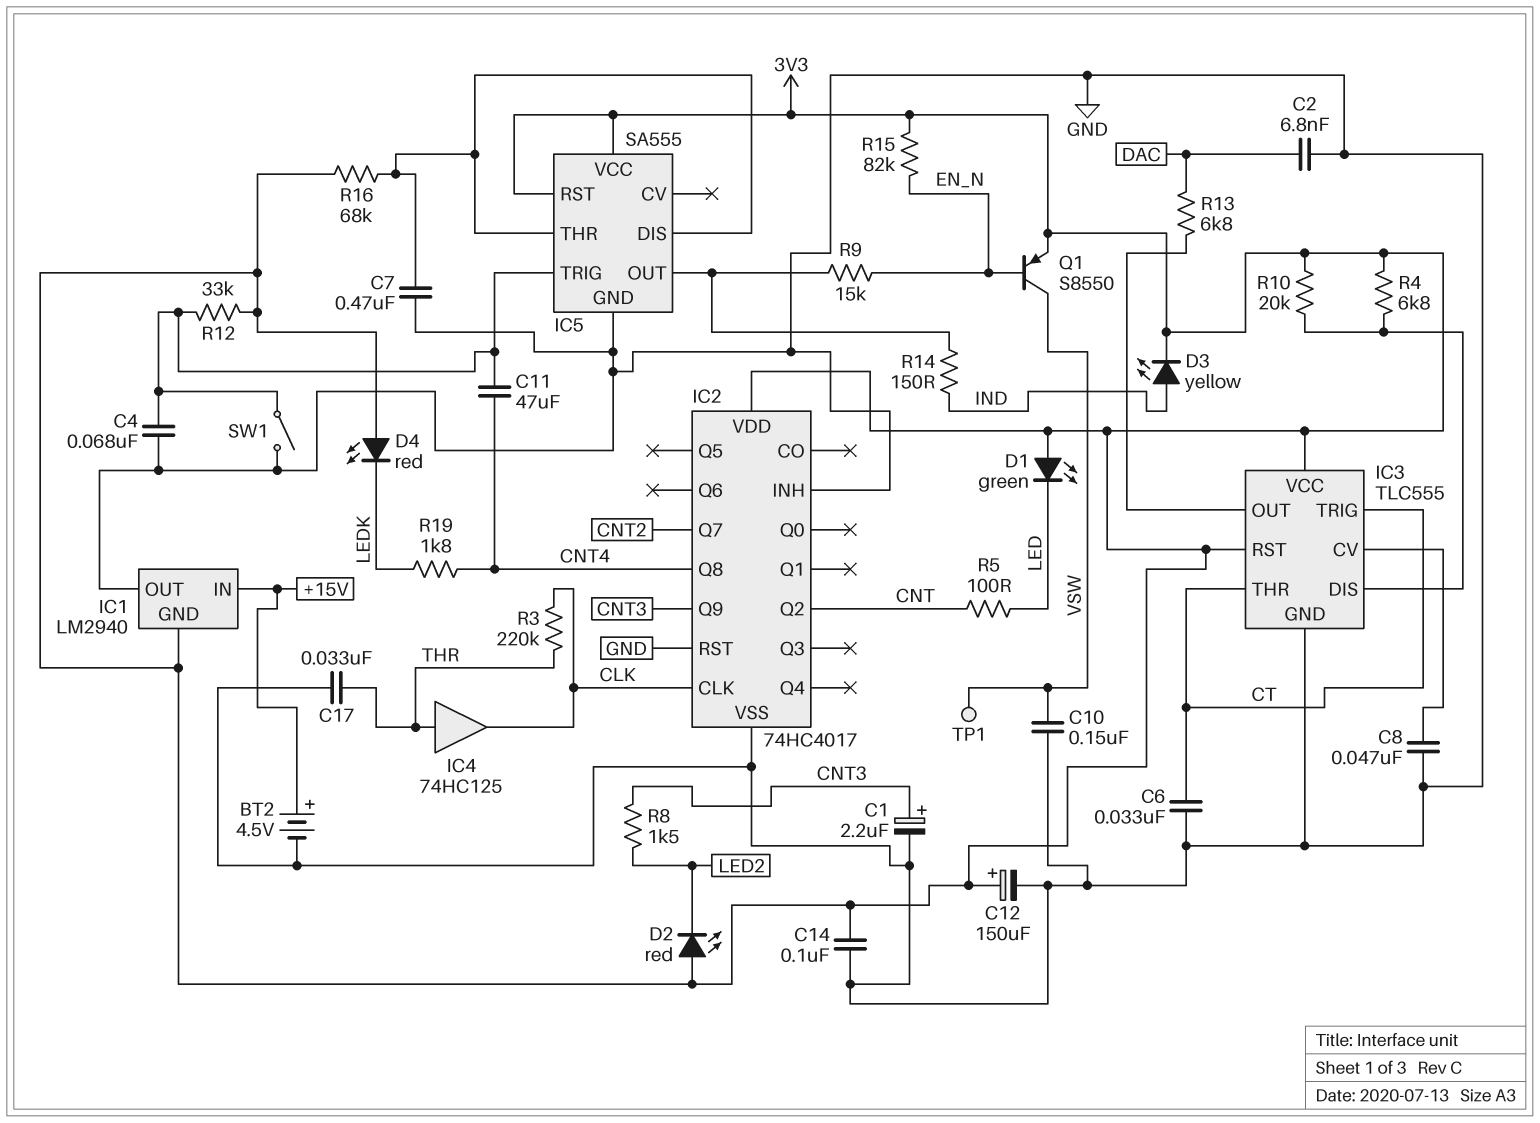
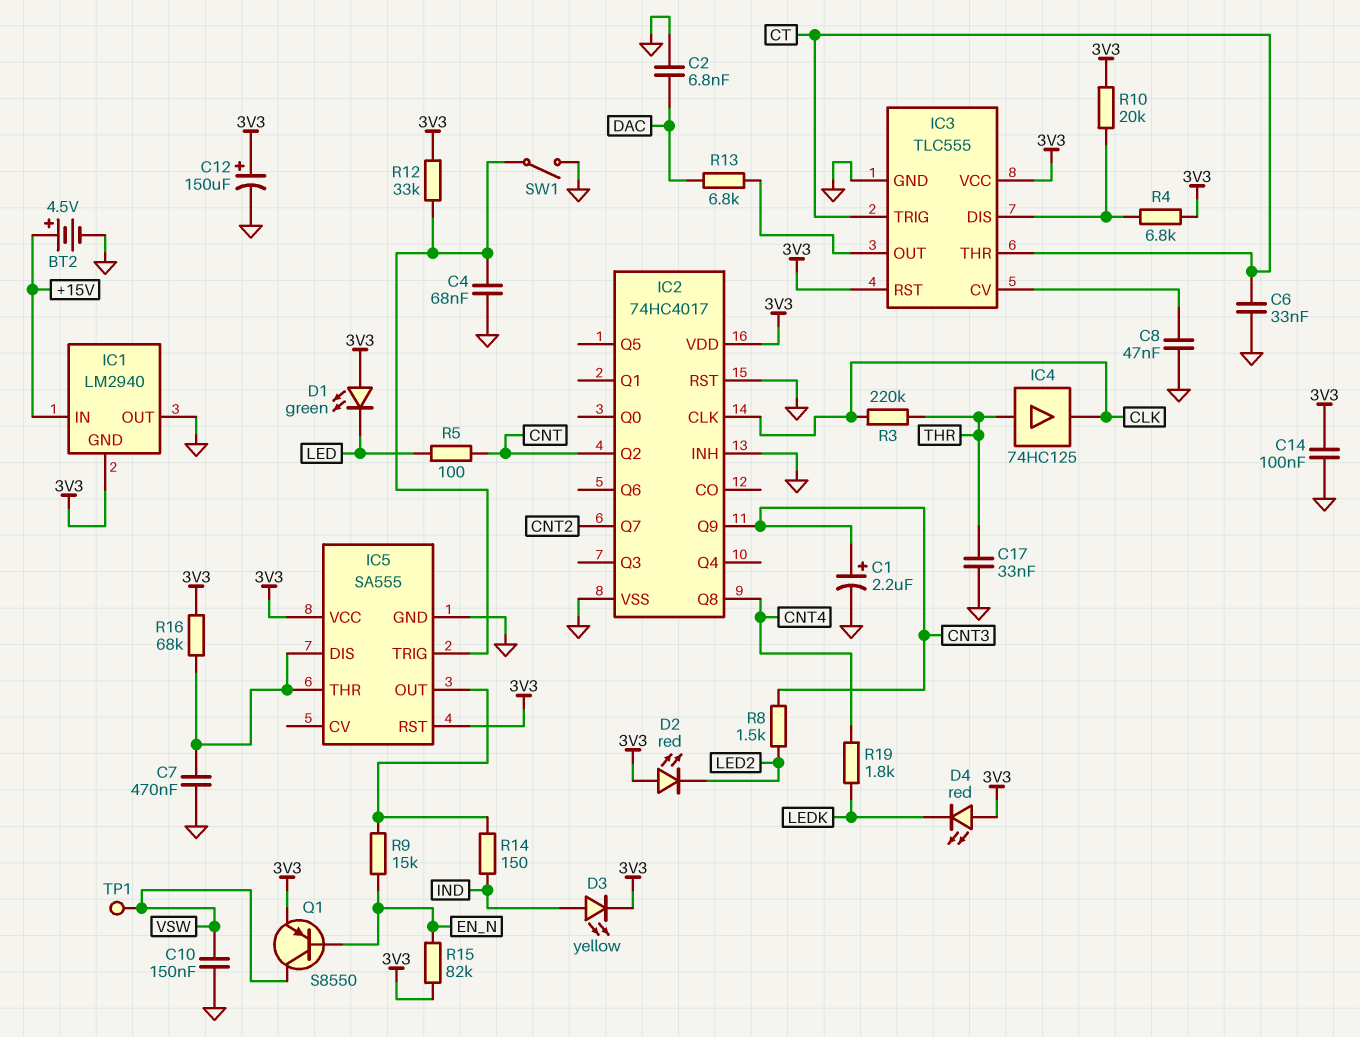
C11: 47uF (CNT4, IC5/TRIG) -> none

